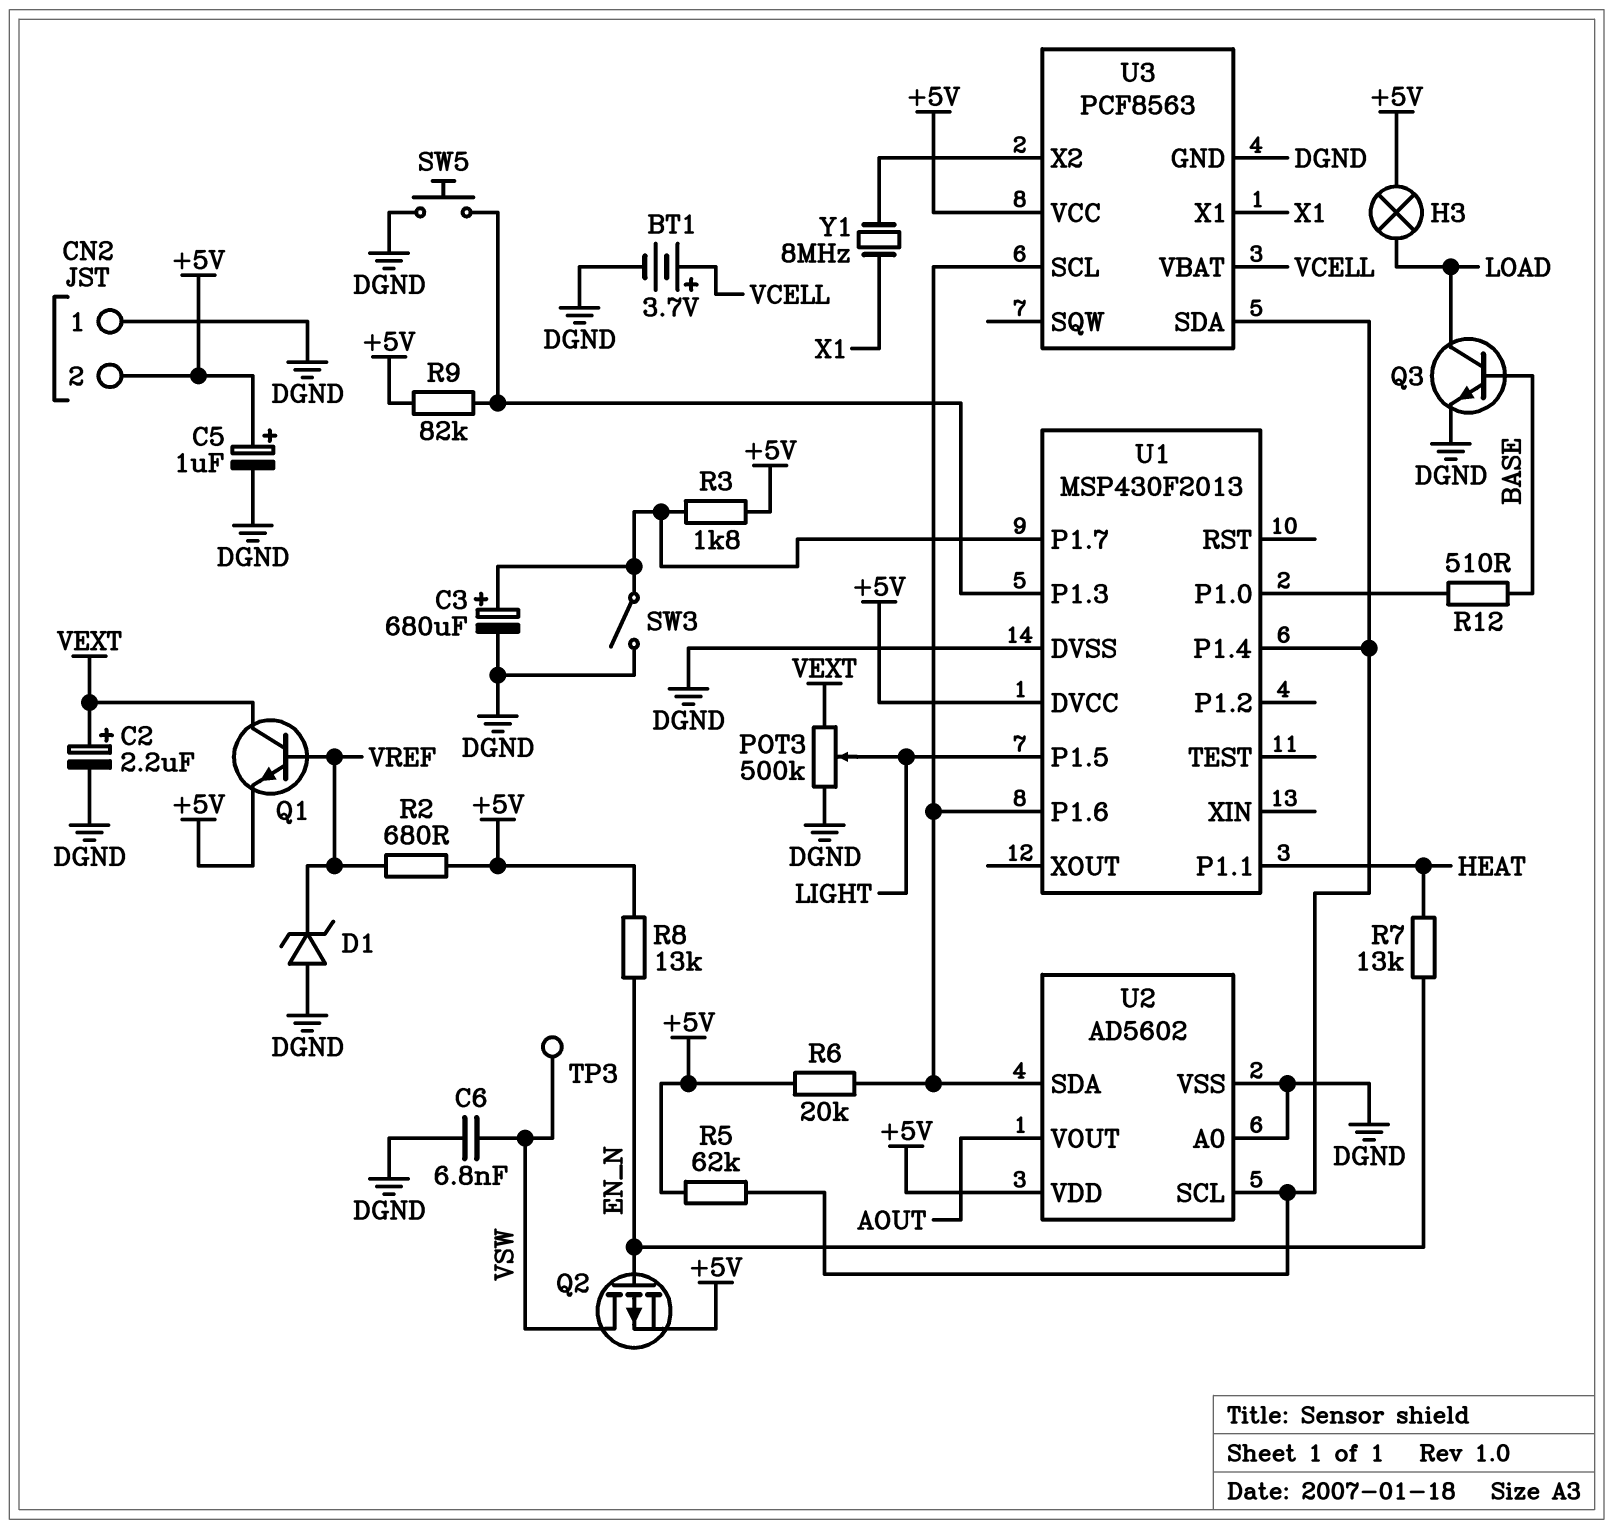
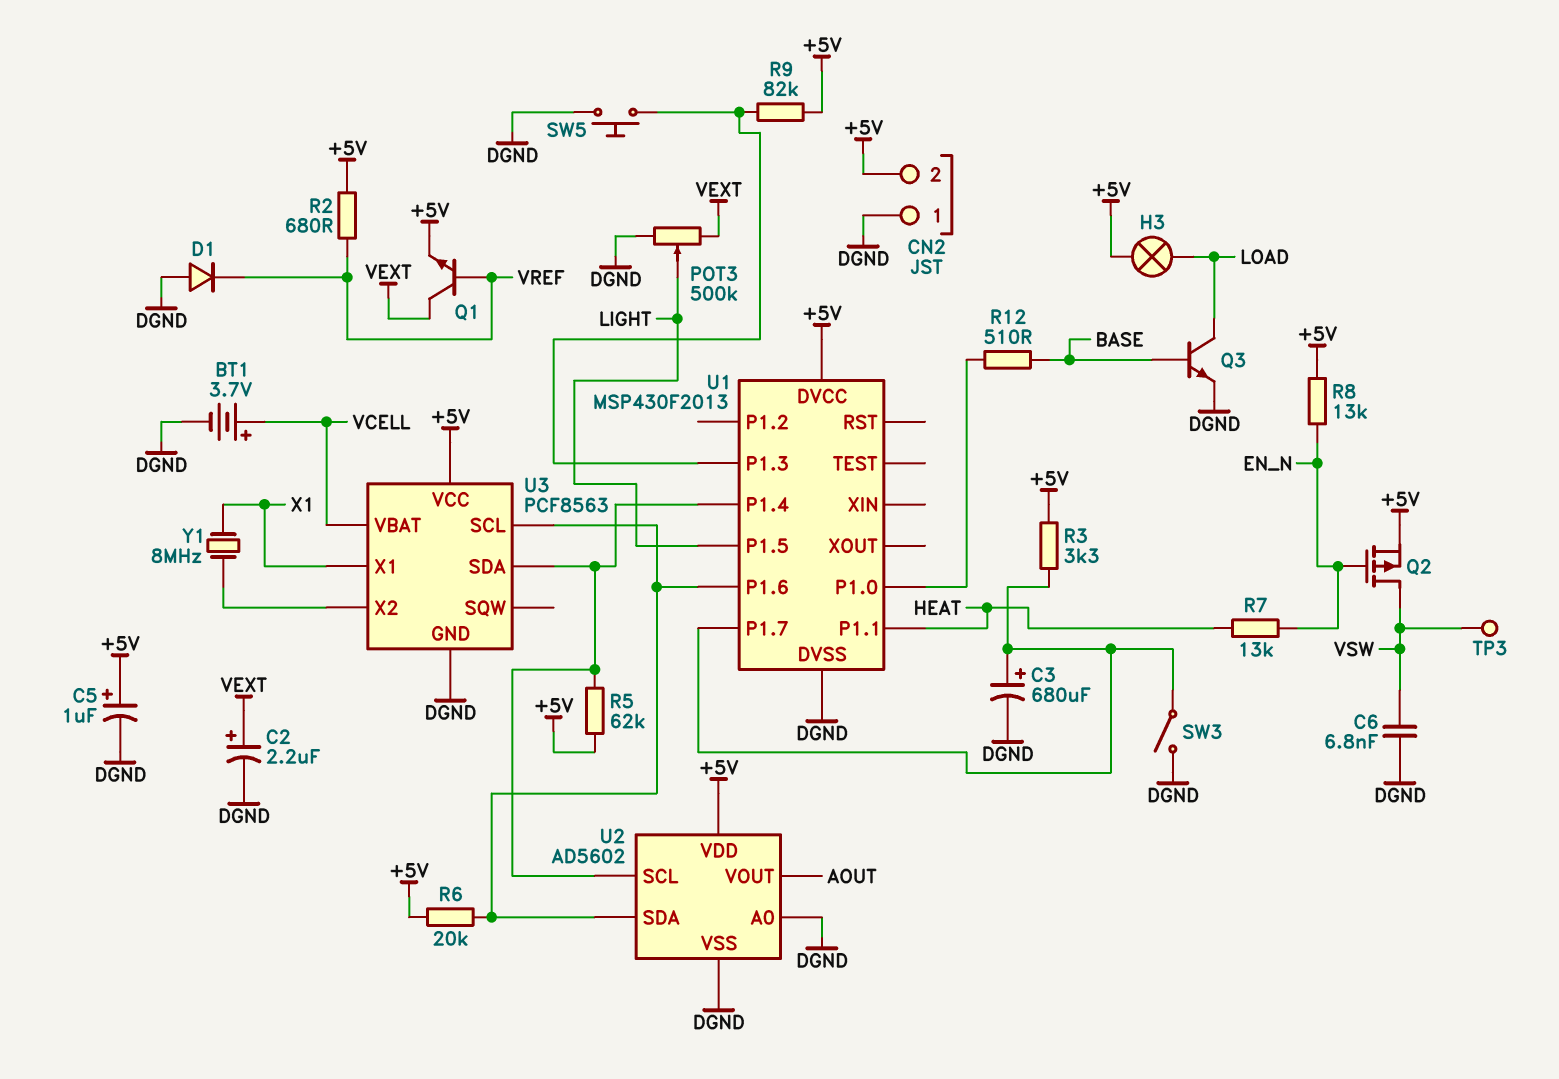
D1: zener (A DGND, K VREF) -> diode (A DGND, K VREF)
R3: 1.8k (+5V, U1/P1.7) -> 3.3k (+5V, U1/P1.7)

